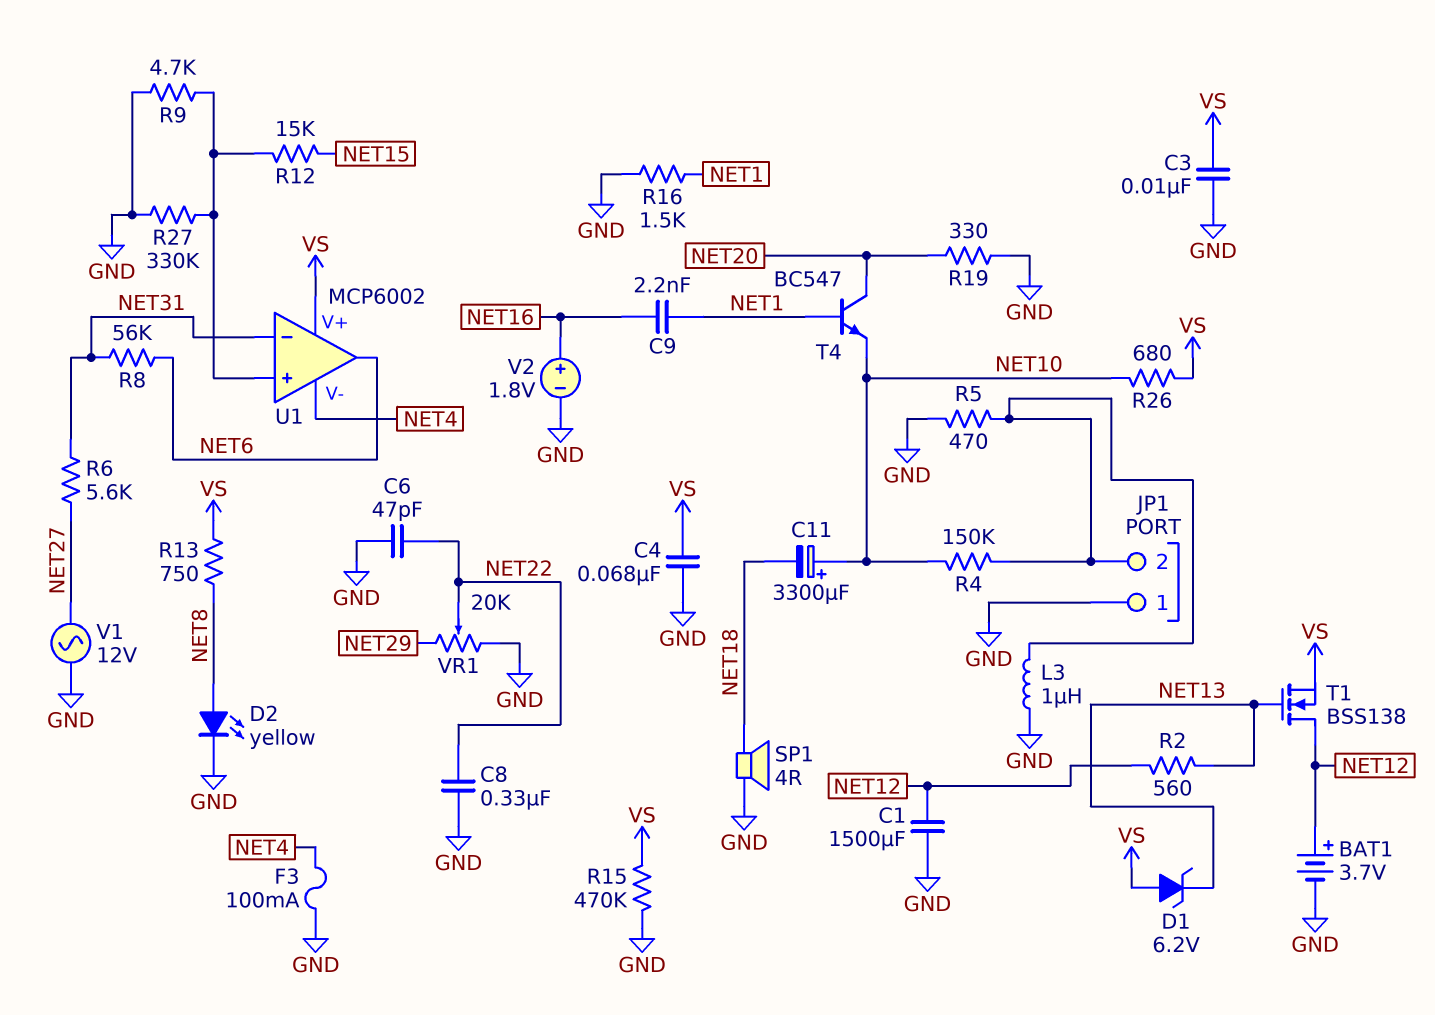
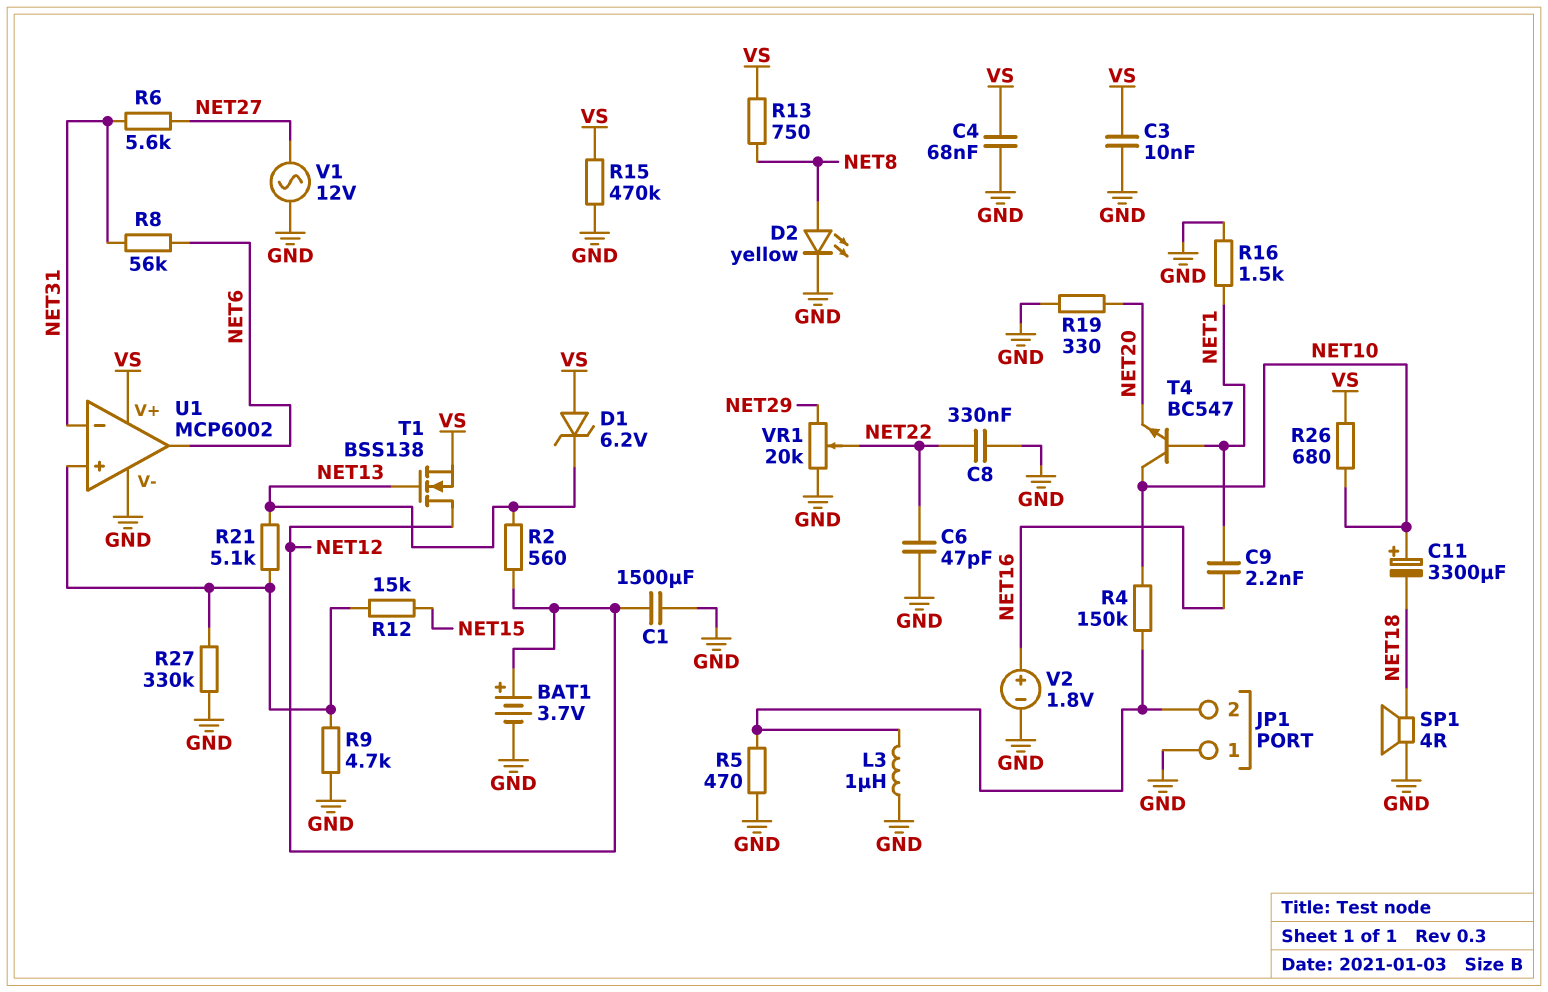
F3: 100mA (GND, NET4) -> none
R21: none -> 5.1k (NET13, U1/in+)
T4: NPN BC547 (B NET1, C NET20, E NET10) -> NPN BC547 (B NET1, C NET10, E NET20)
U1 pin V-: NET4 -> GND

